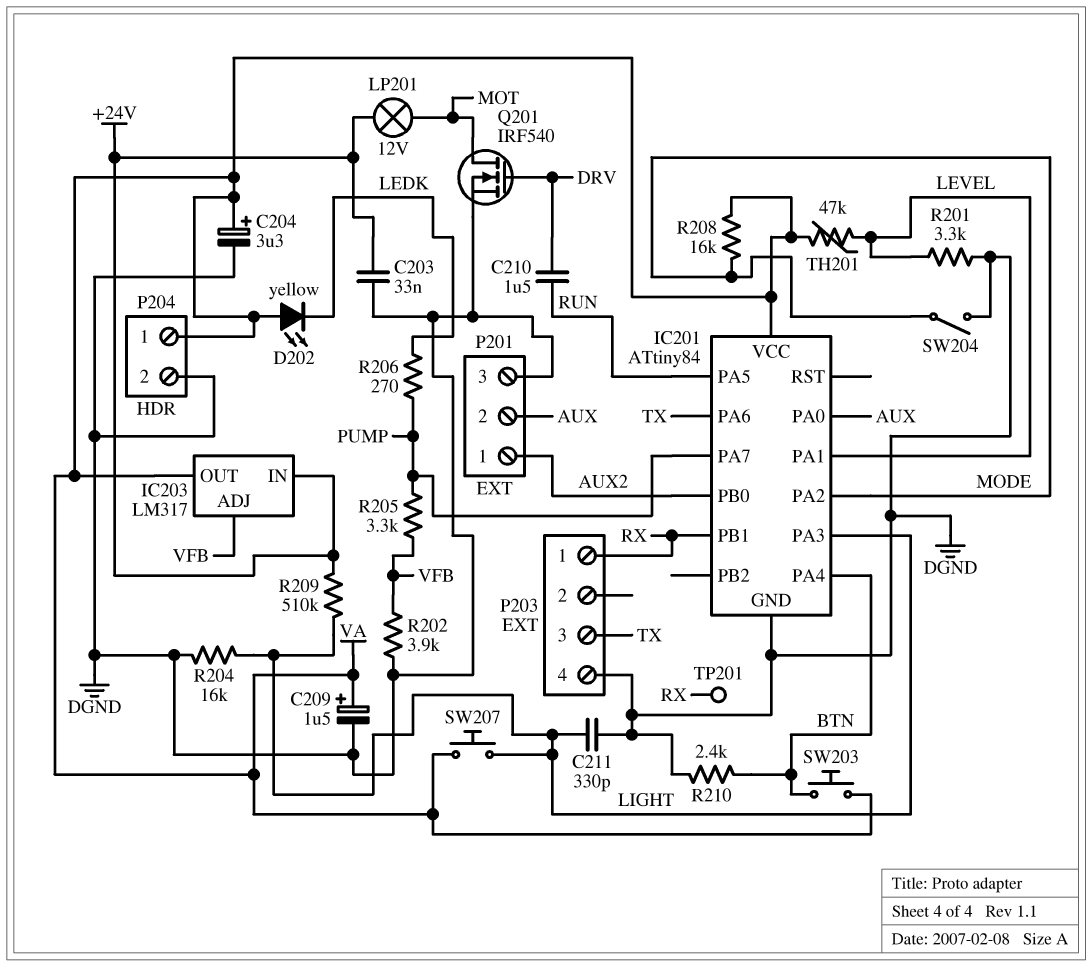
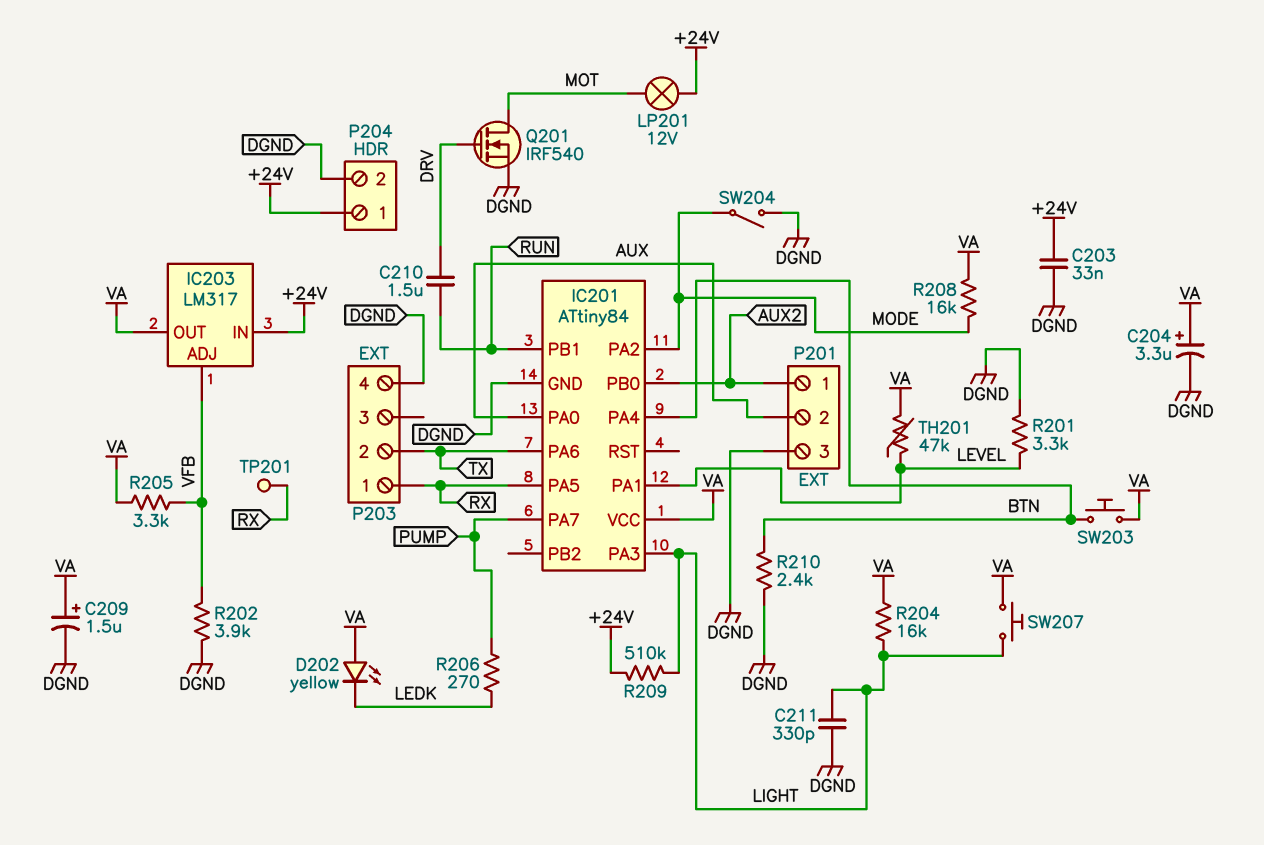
IC201 pin PA5: RUN -> RX
IC201 pin PB1: RX -> RUN
P203 pin 2: none -> TX
P203 pin 3: TX -> none
P204 pin 1: VA -> +24V
R204: 16k (DGND, LIGHT) -> 16k (LIGHT, VA)
R205: 3.3k (PUMP, VFB) -> 3.3k (VA, VFB)

